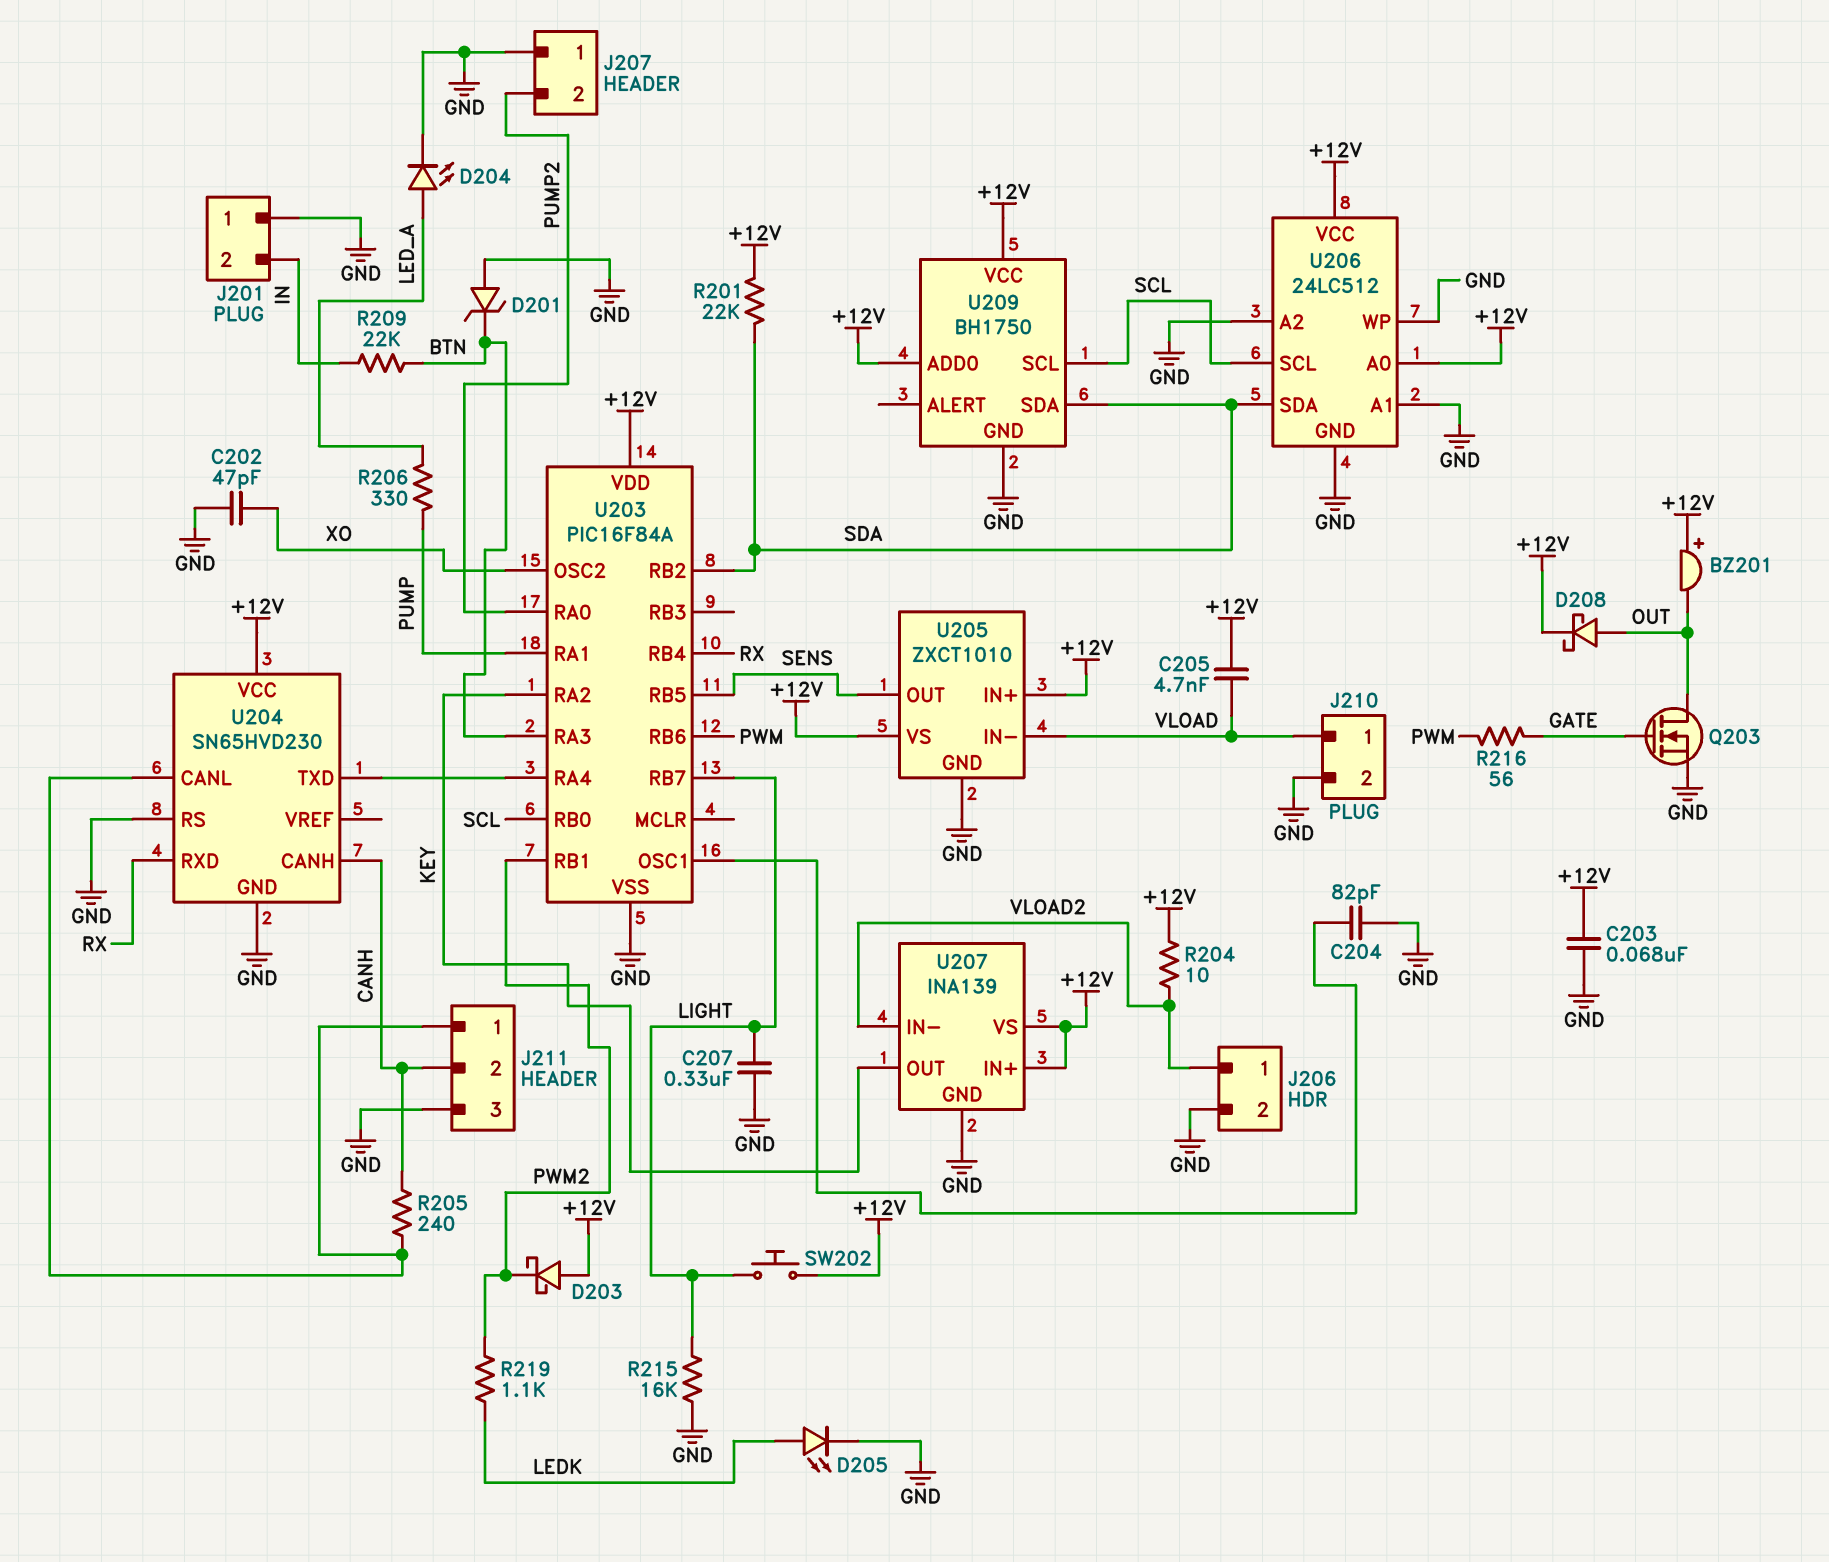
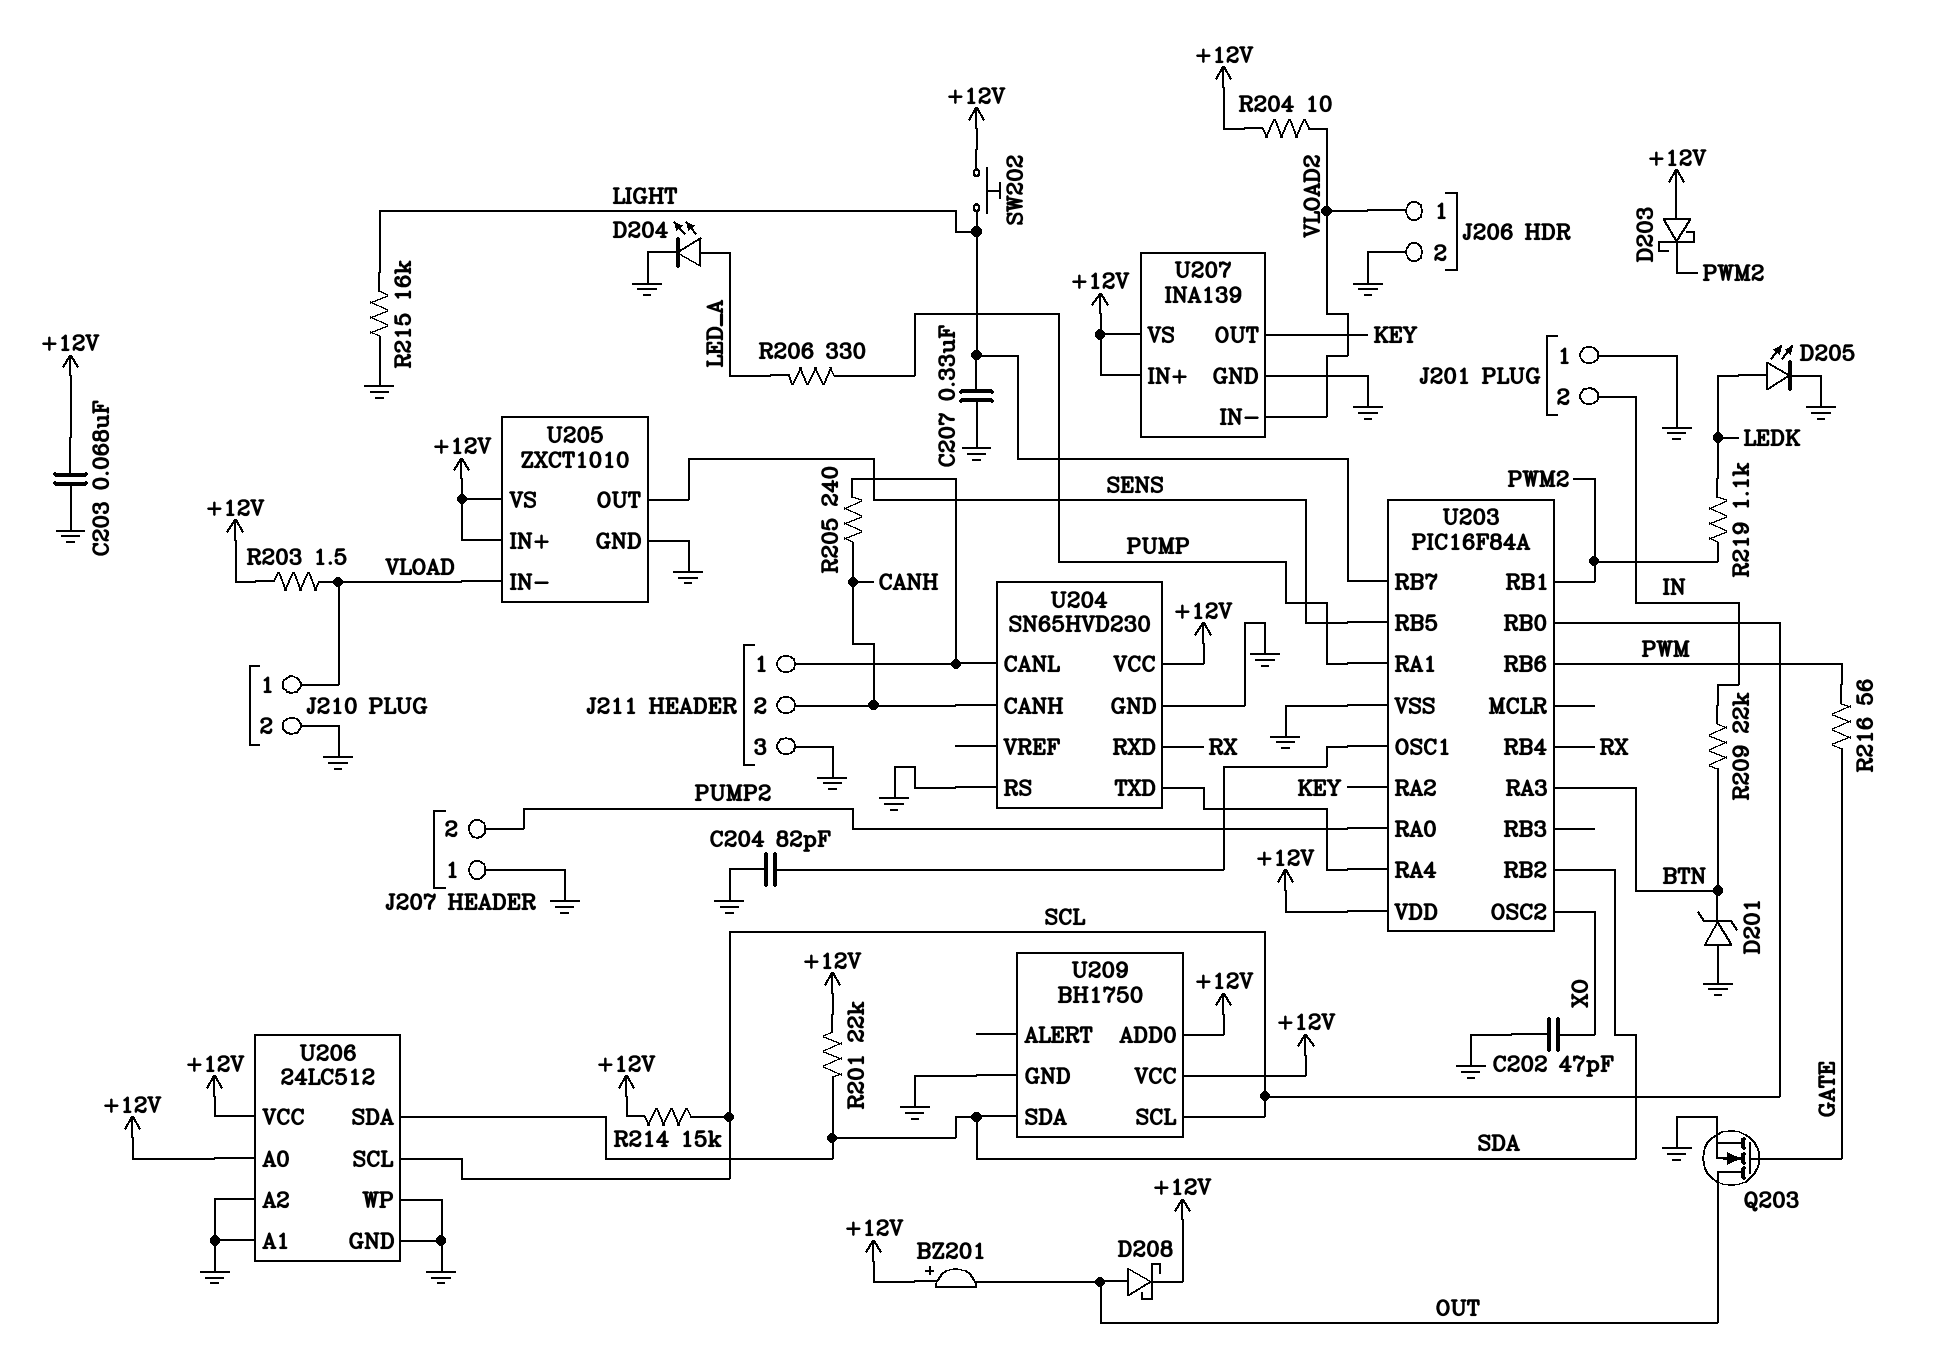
C205: 4.7nF (+12V, VLOAD) -> none
R203: none -> 1.5 (+12V, VLOAD)
R214: none -> 15k (+12V, SCL)

